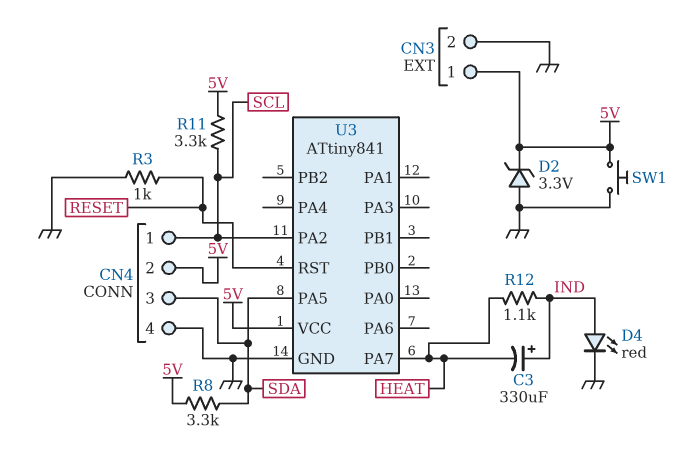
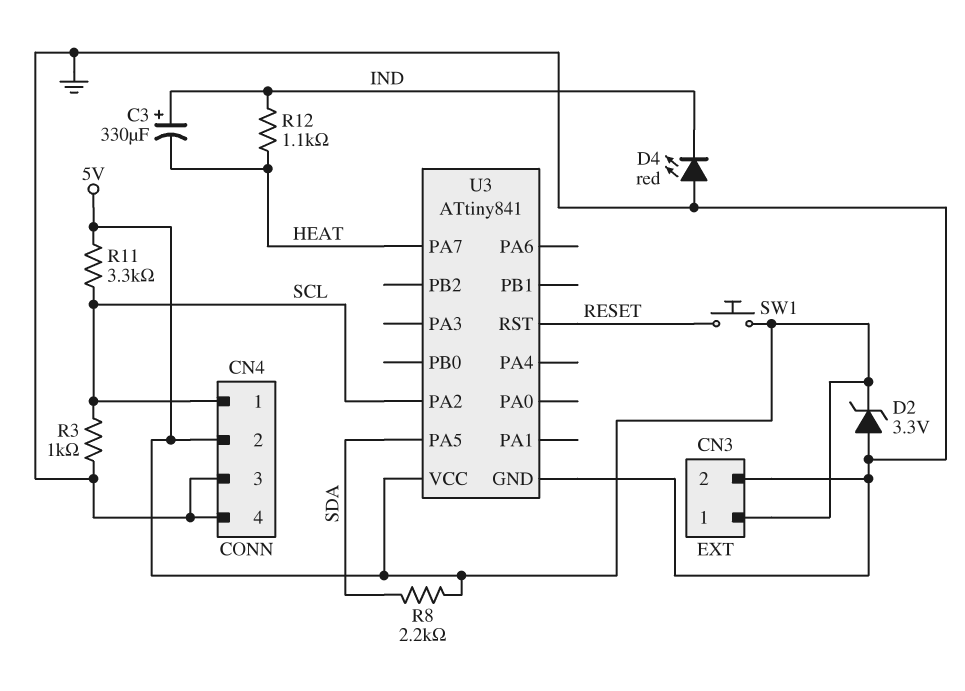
CN4 pin 3: SDA -> GND
D4: LED red (A IND, K GND) -> LED red (A GND, K IND)
R3: 1k (GND, RESET) -> 1k (GND, SCL)
R8: 3.3k (5V, SDA) -> 2.2k (5V, SDA)
SW1: button (5V, GND) -> button (5V, RESET)

